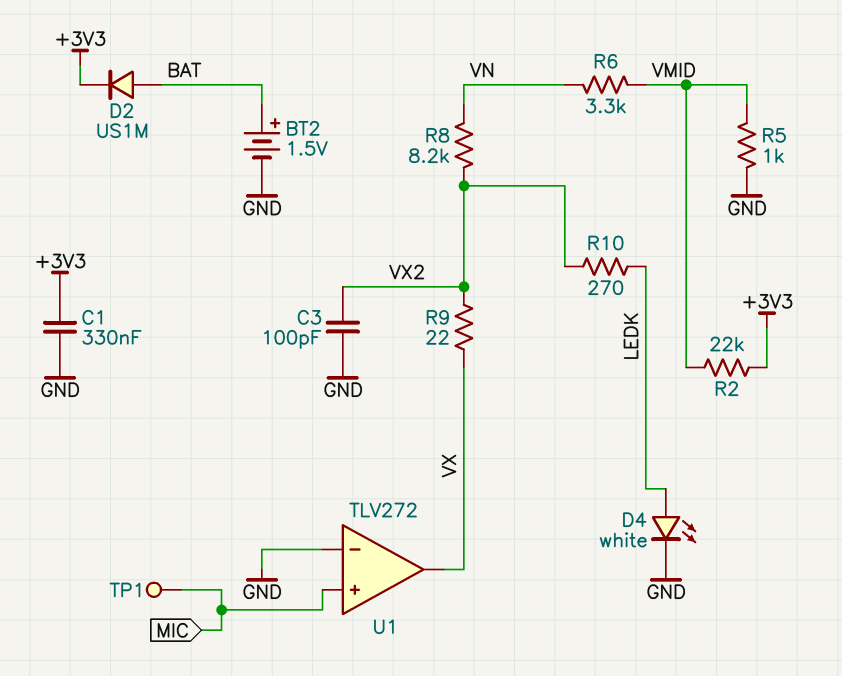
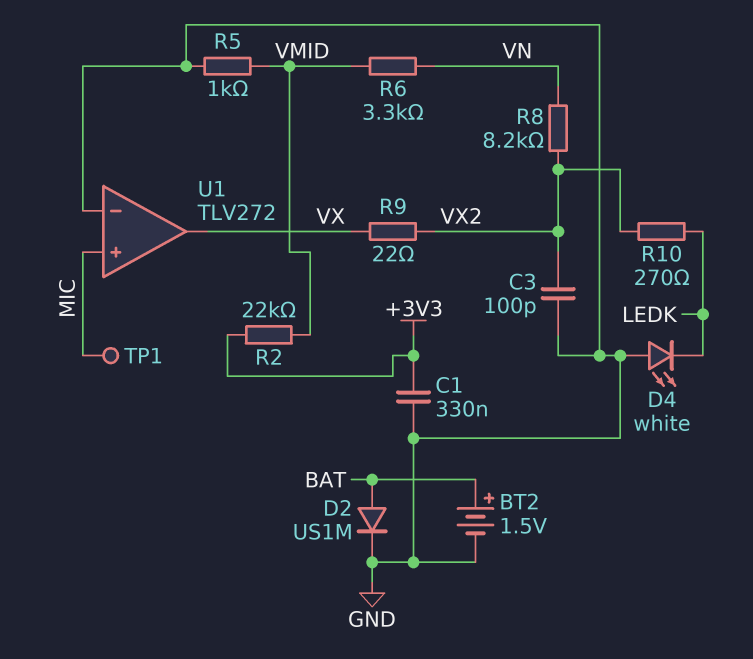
D2: diode US1M (A BAT, K +3V3) -> diode US1M (A BAT, K GND)
D4: LED white (A LEDK, K GND) -> LED white (A GND, K LEDK)

